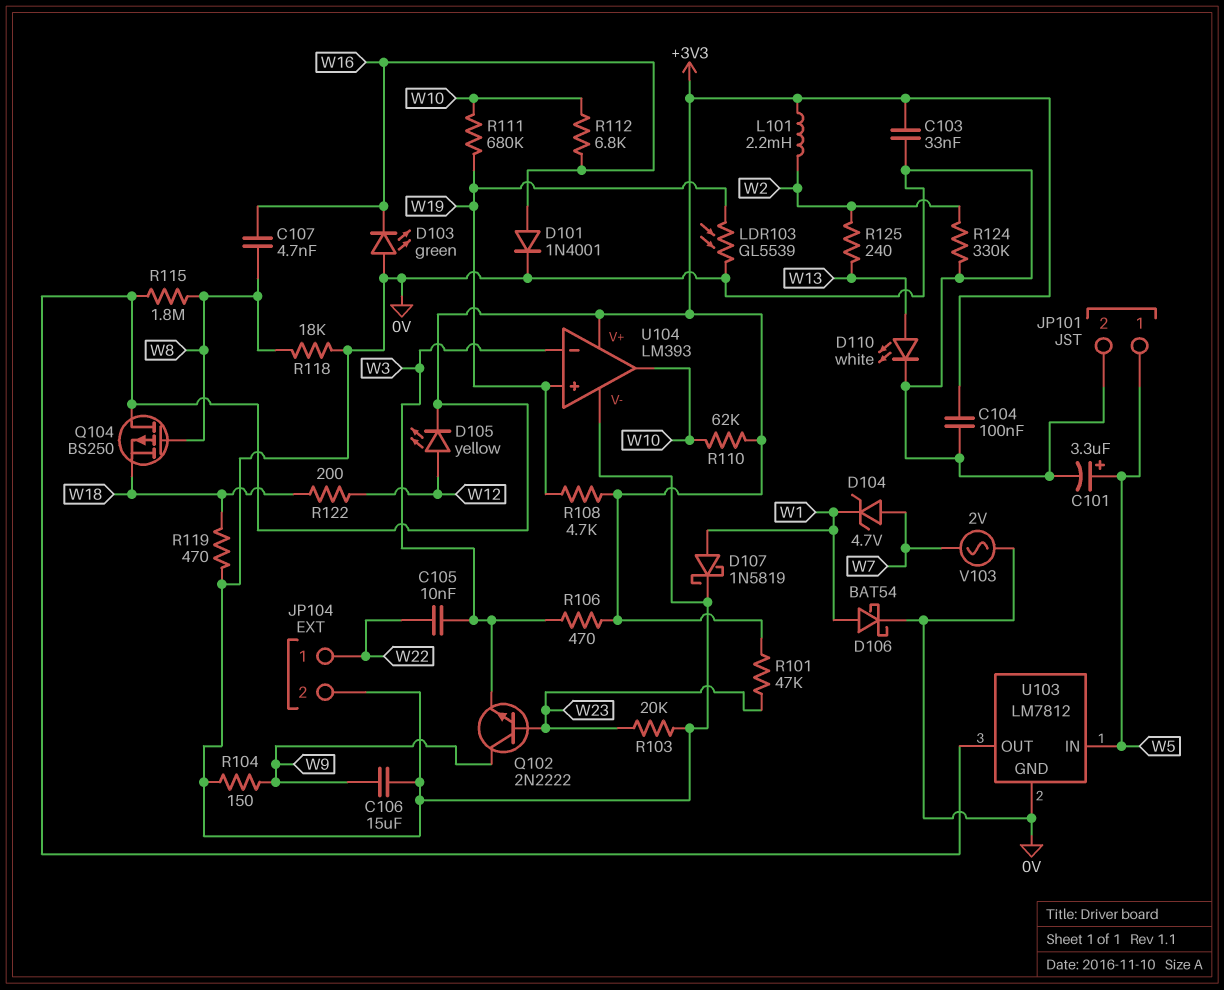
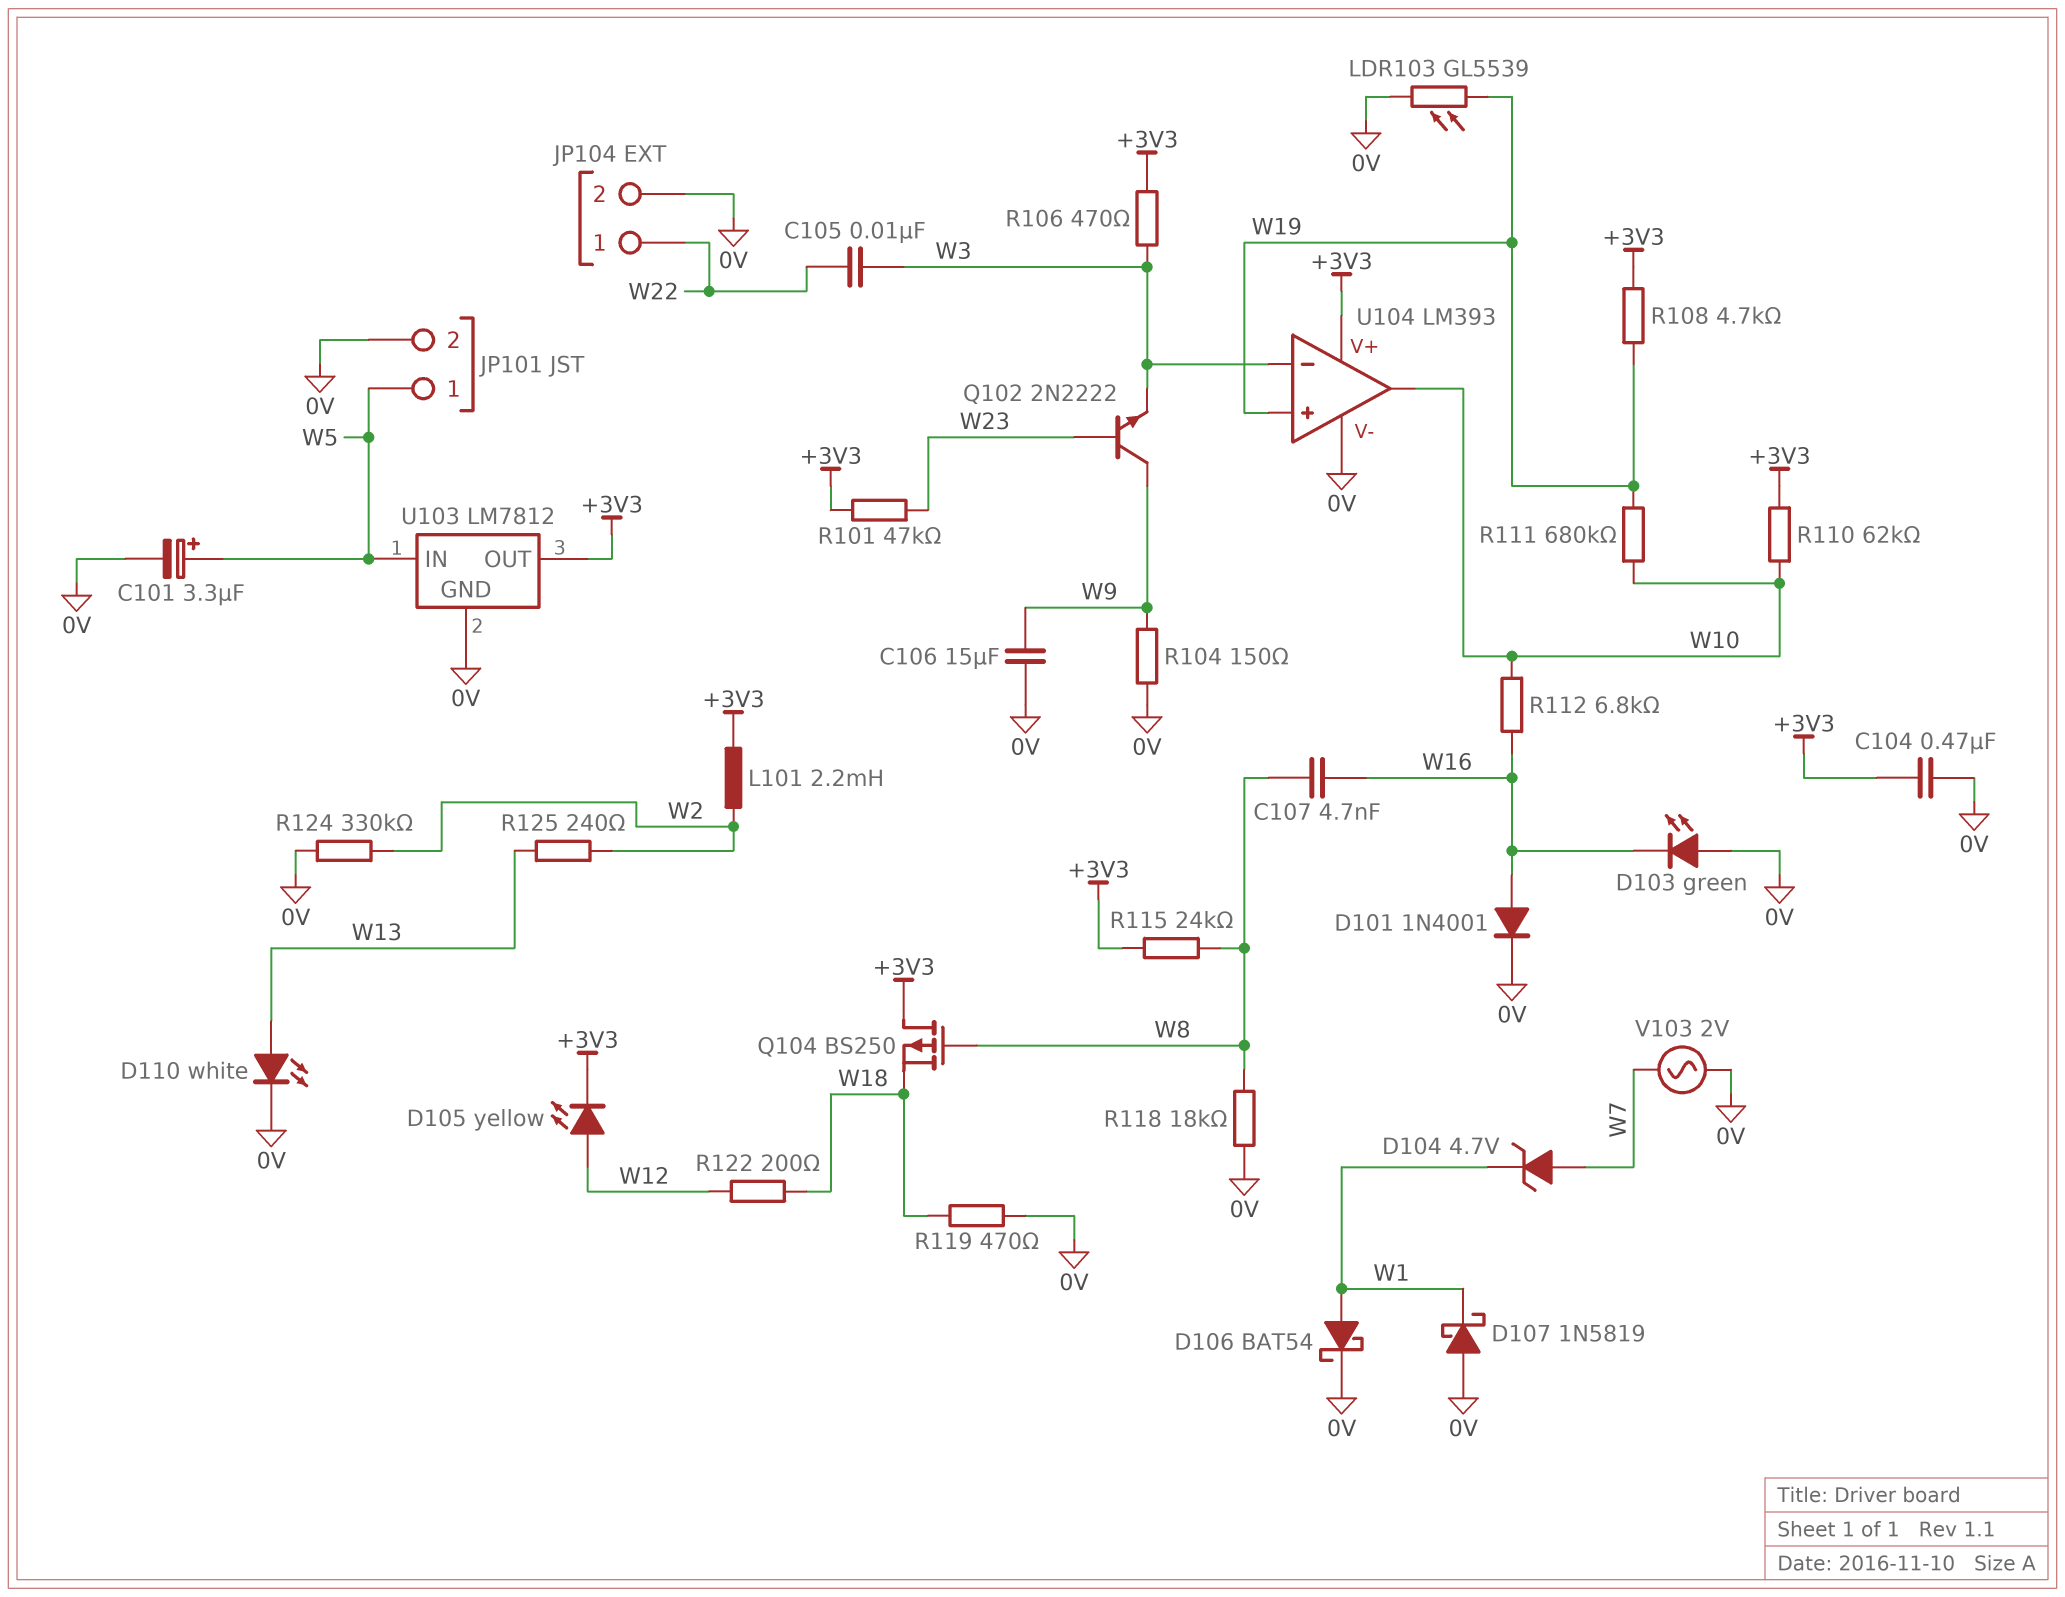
C103: 33nF (+3V3, 0V) -> none
C104: 100nF (+3V3, 0V) -> 470nF (+3V3, 0V)
D107: schottky 1N5819 (A W1, K 0V) -> schottky 1N5819 (A 0V, K W1)
R103: 20k (0V, W23) -> none
R115: 1.8M (+3V3, W8) -> 24k (+3V3, W8)

